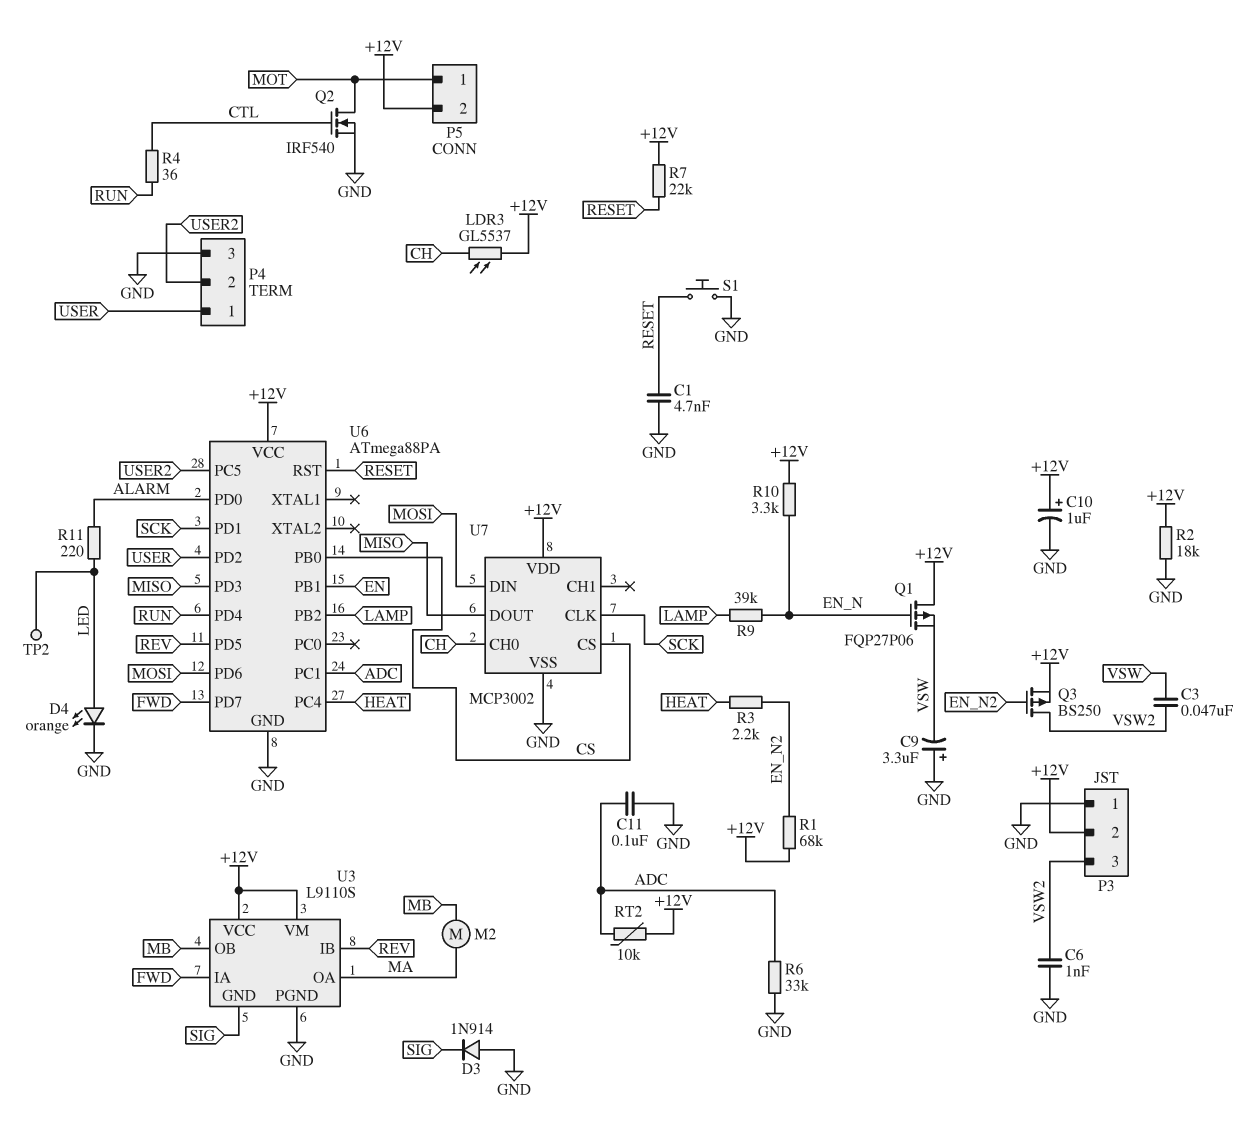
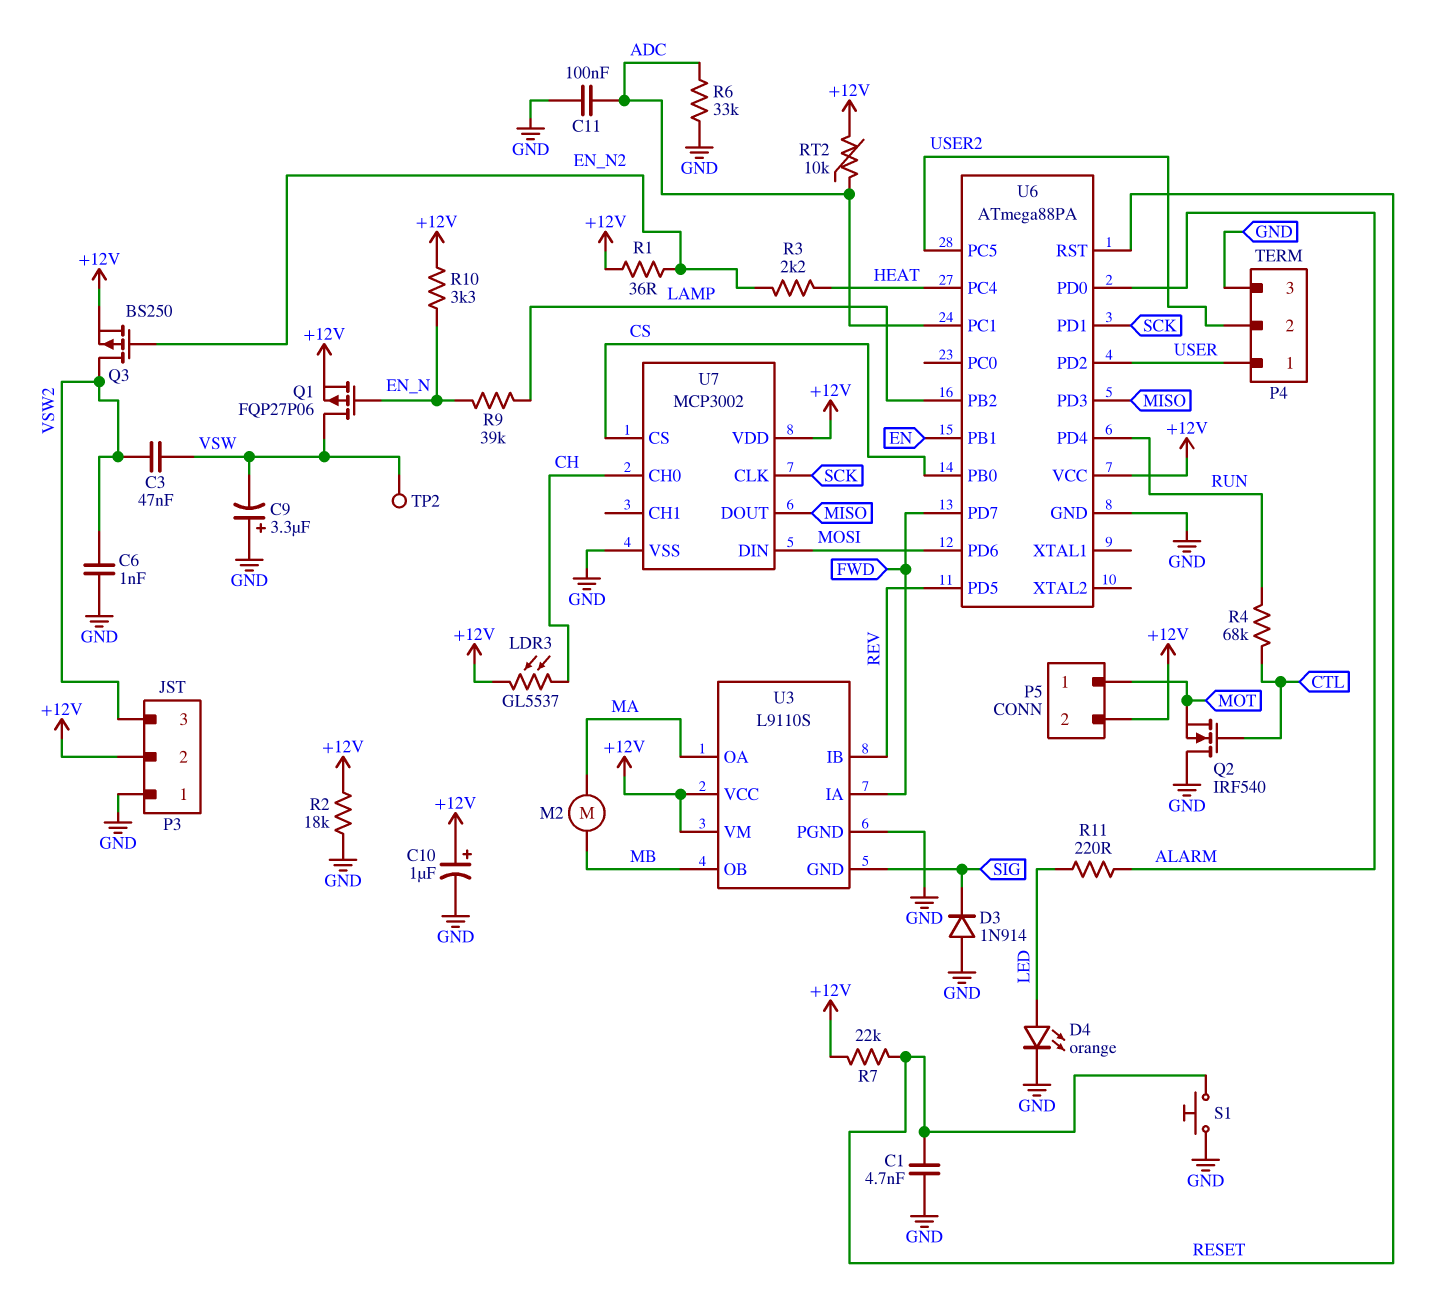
Q1: PMOS FQP27P06 (G EN_N, D +12V, S VSW) -> PMOS FQP27P06 (G EN_N, D VSW, S +12V)
Q2: NMOS IRF540 (G CTL, D MOT, S GND) -> NMOS IRF540 (G CTL, D GND, S MOT)
R1: 68k (+12V, EN_N2) -> 36 (+12V, EN_N2)
R4: 36 (CTL, RUN) -> 68k (CTL, RUN)
TP2: test point (LED) -> test point (VSW)

